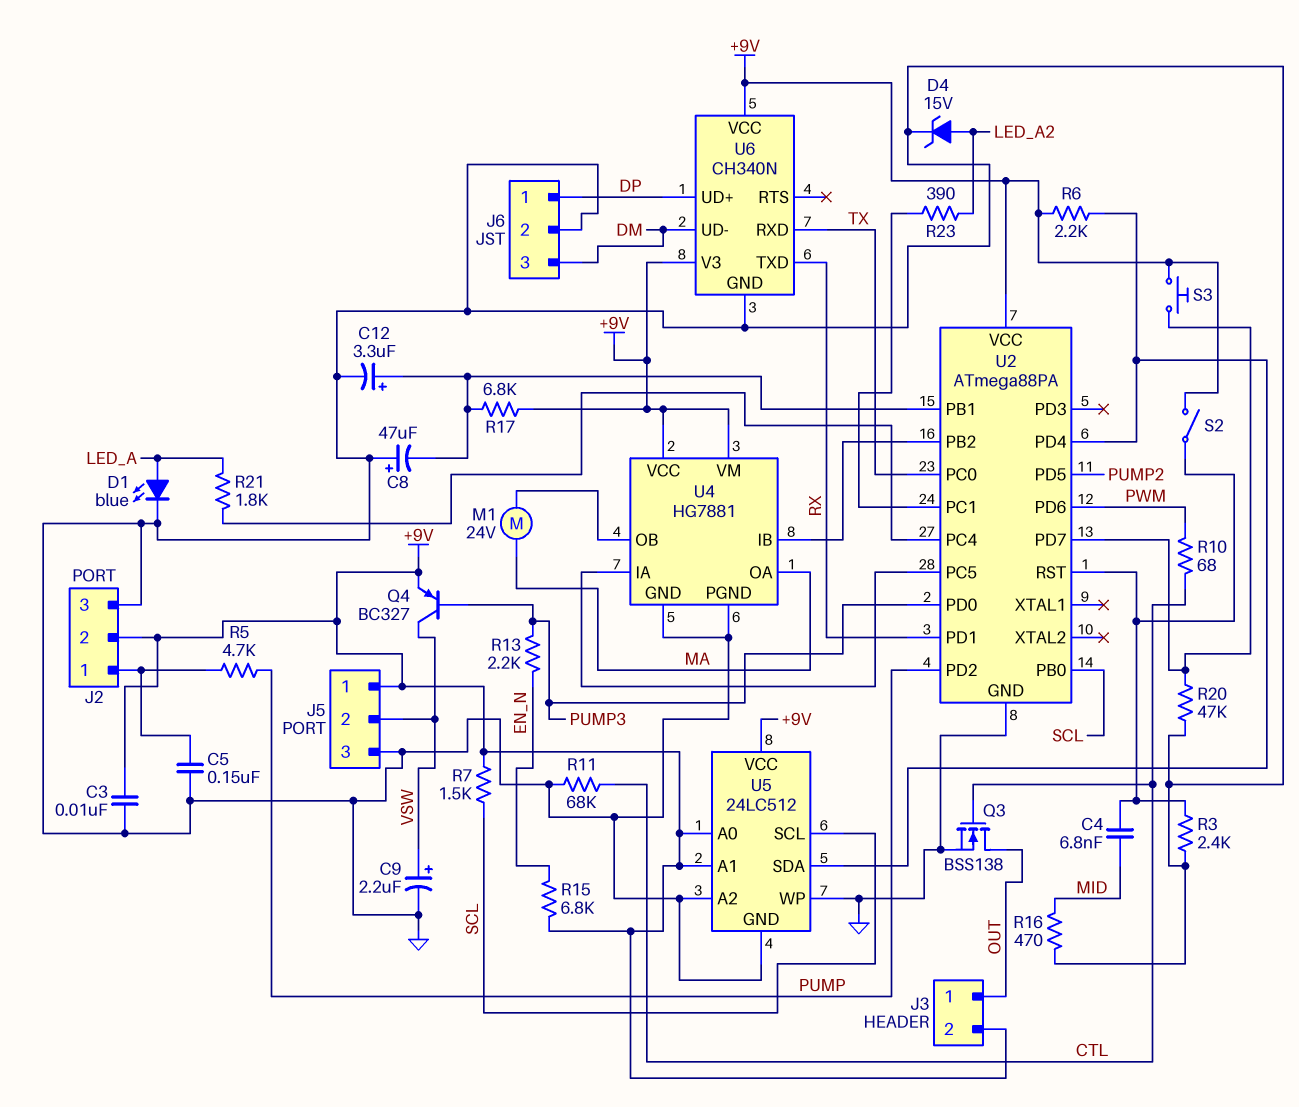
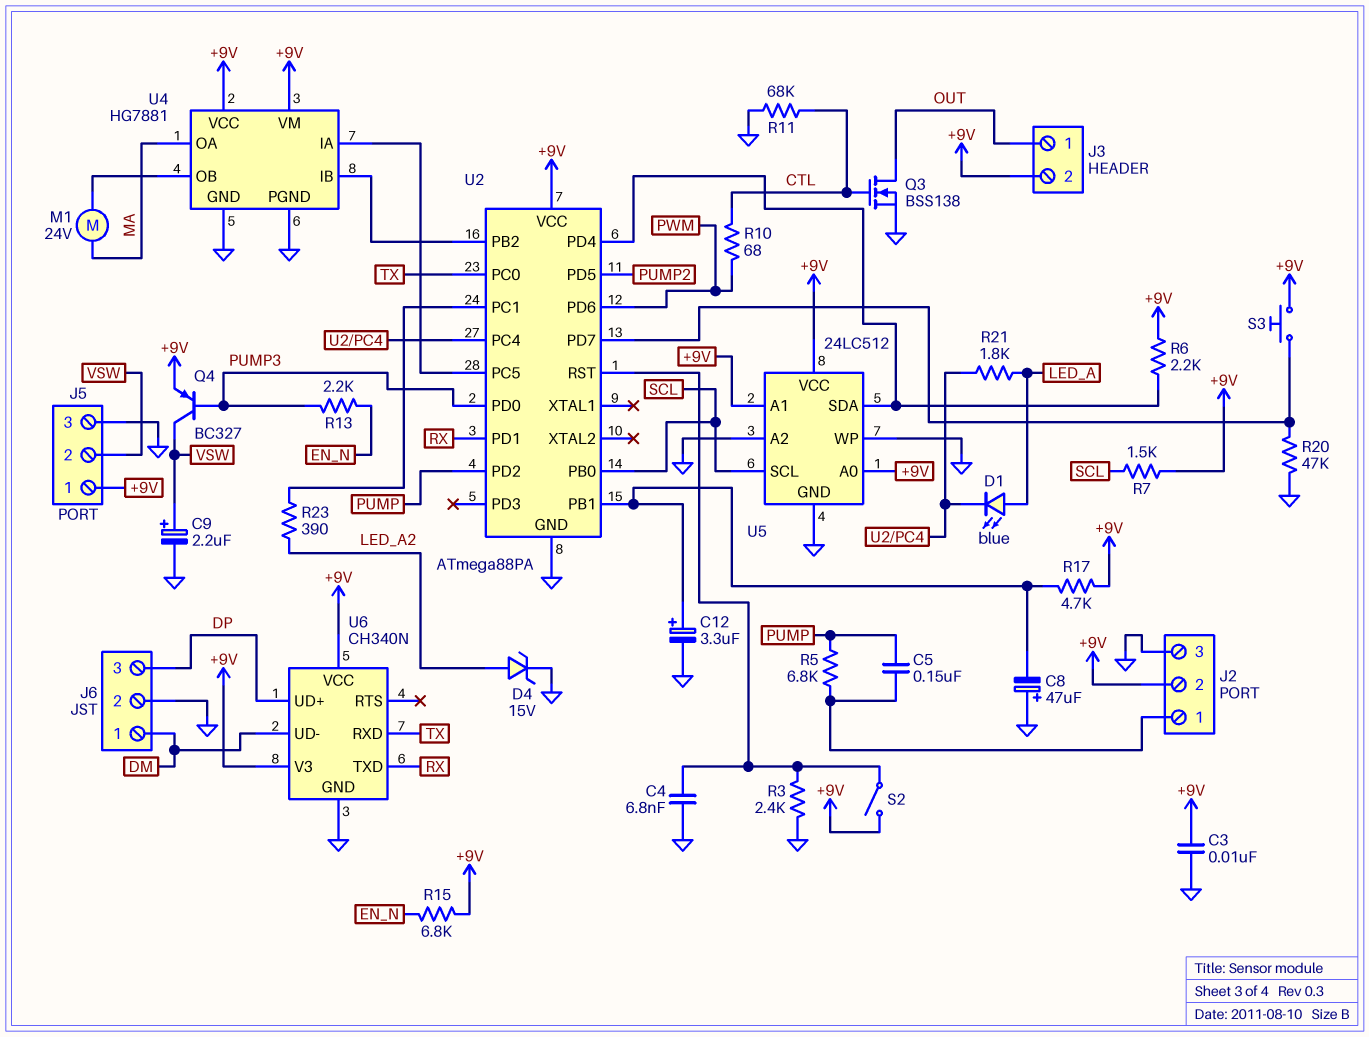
C4: 6.8nF (MID, U2/RST) -> 6.8nF (GND, U2/RST)
C5: 150nF (GND, J2/1) -> 150nF (J2/1, PUMP)
D1: LED blue (A LED_A, K GND) -> LED blue (A LED_A, K U2/PC4)
J6 pin 1: DP -> DM
J6 pin 3: DM -> DP
R5: 4.7k (J2/1, PUMP) -> 6.8k (J2/1, PUMP)
R16: 470 (GND, MID) -> none
R17: 6.8k (+9V, U2/PB1) -> 4.7k (+9V, U2/PB1)

